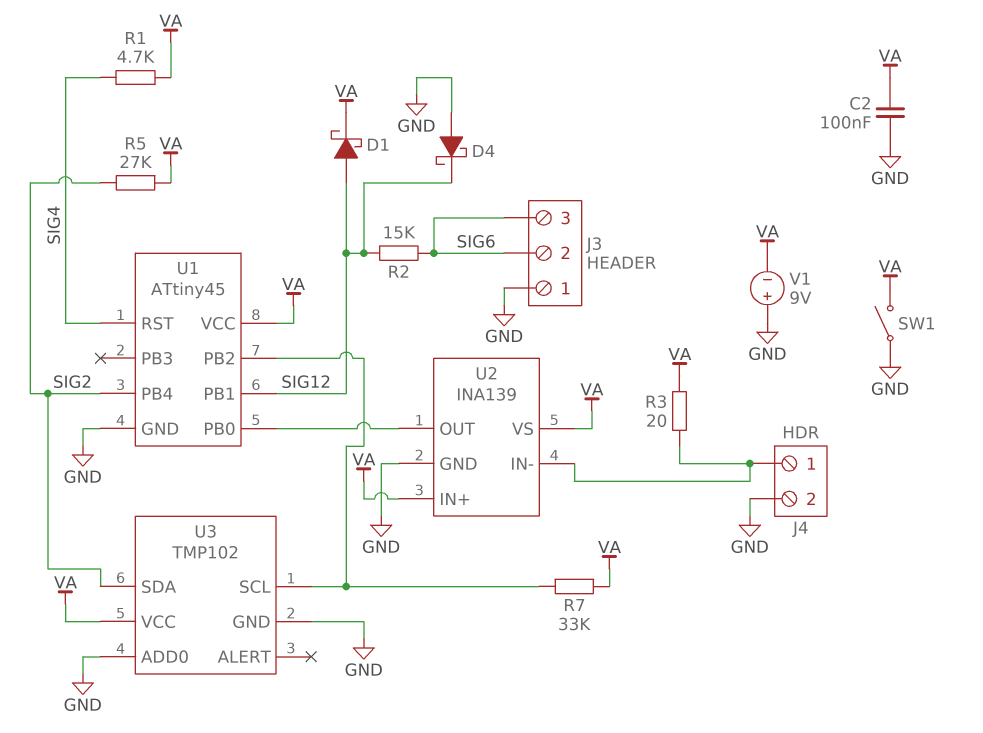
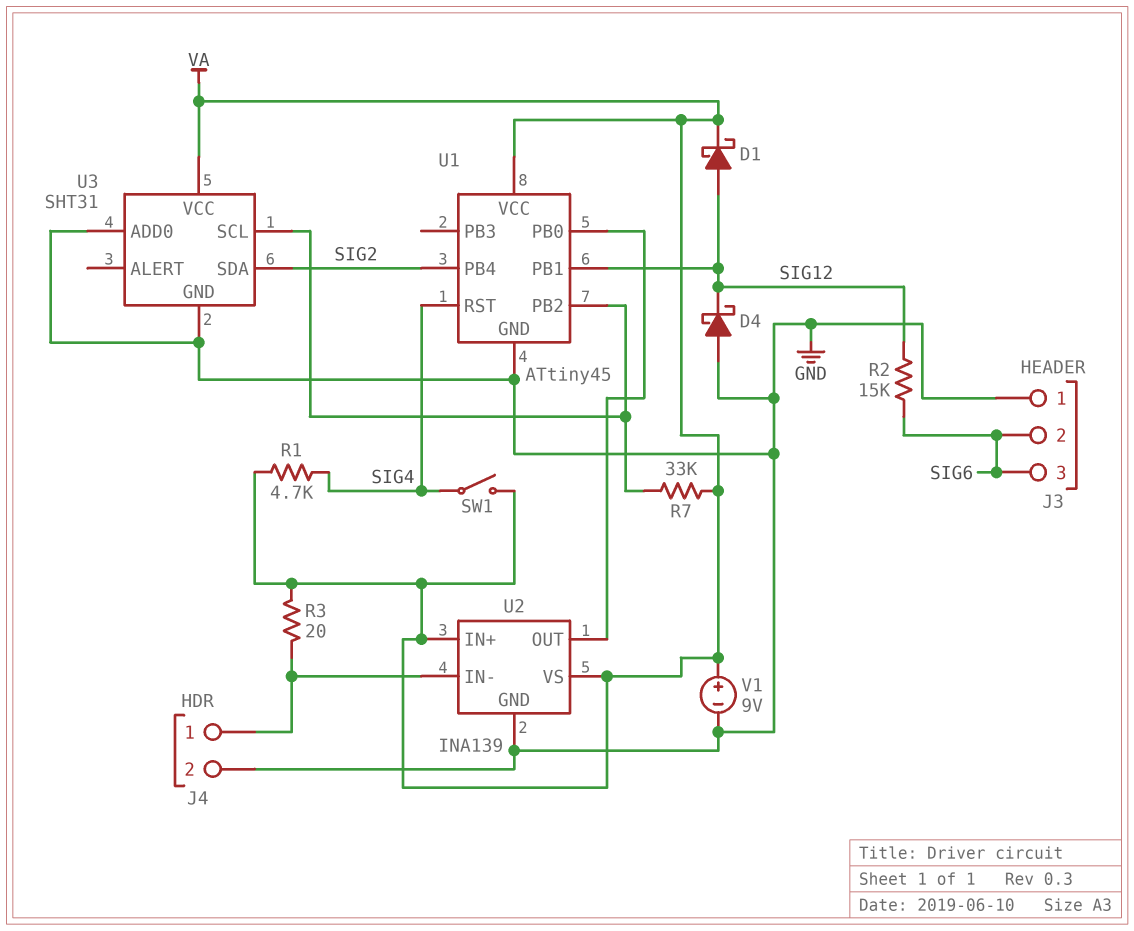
C2: 100nF (GND, VA) -> none
R5: 27k (SIG2, VA) -> none
SW1: switch (GND, VA) -> switch (SIG4, VA)
U3: TMP102 -> SHT31
V1: 9V (plus GND, minus VA) -> 9V (plus VA, minus GND)

